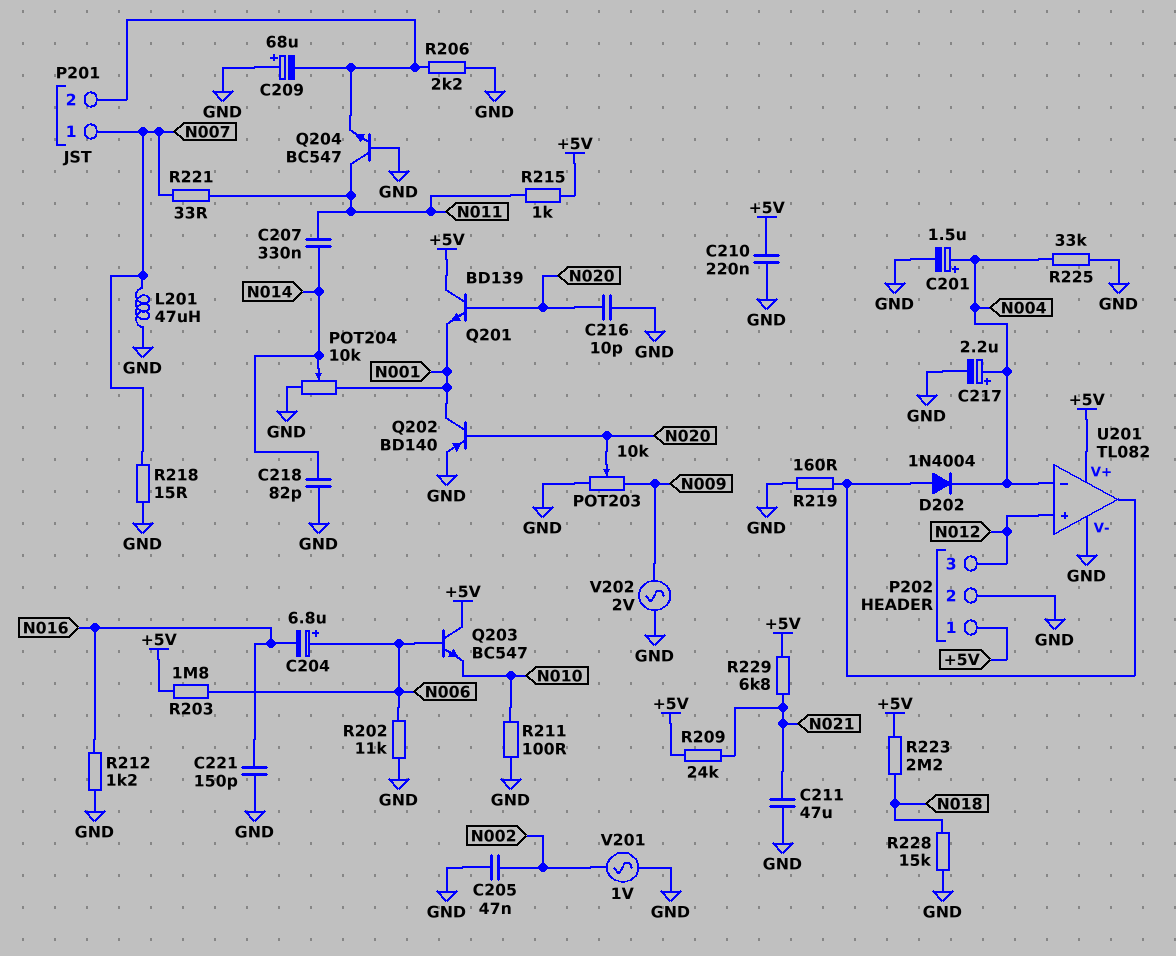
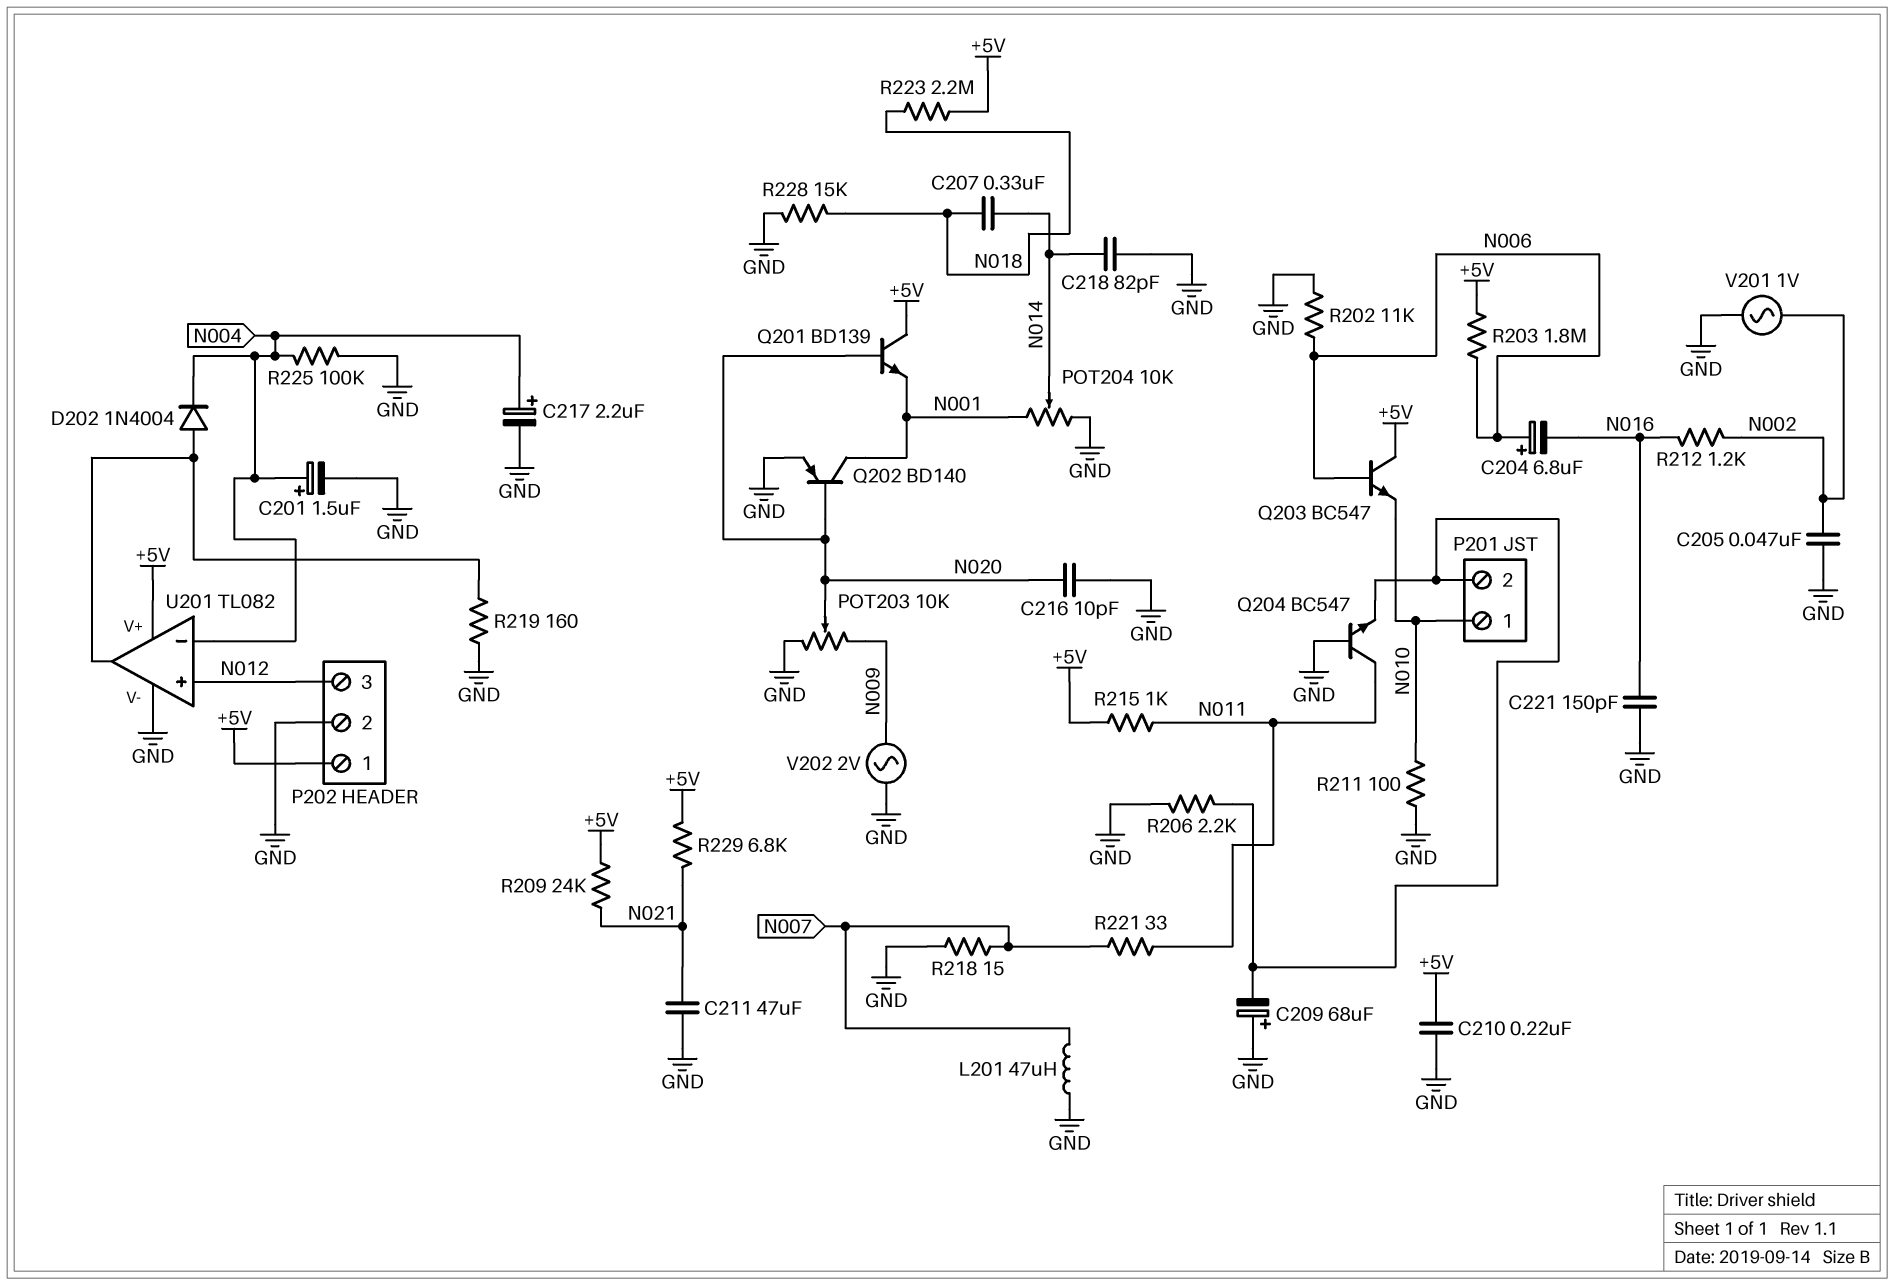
C207: 330nF (N011, N014) -> 330nF (N014, N018)
P201 pin 1: N007 -> N010
R212: 1.2k (GND, N016) -> 1.2k (N002, N016)
R225: 33k (GND, N004) -> 100k (GND, N004)

